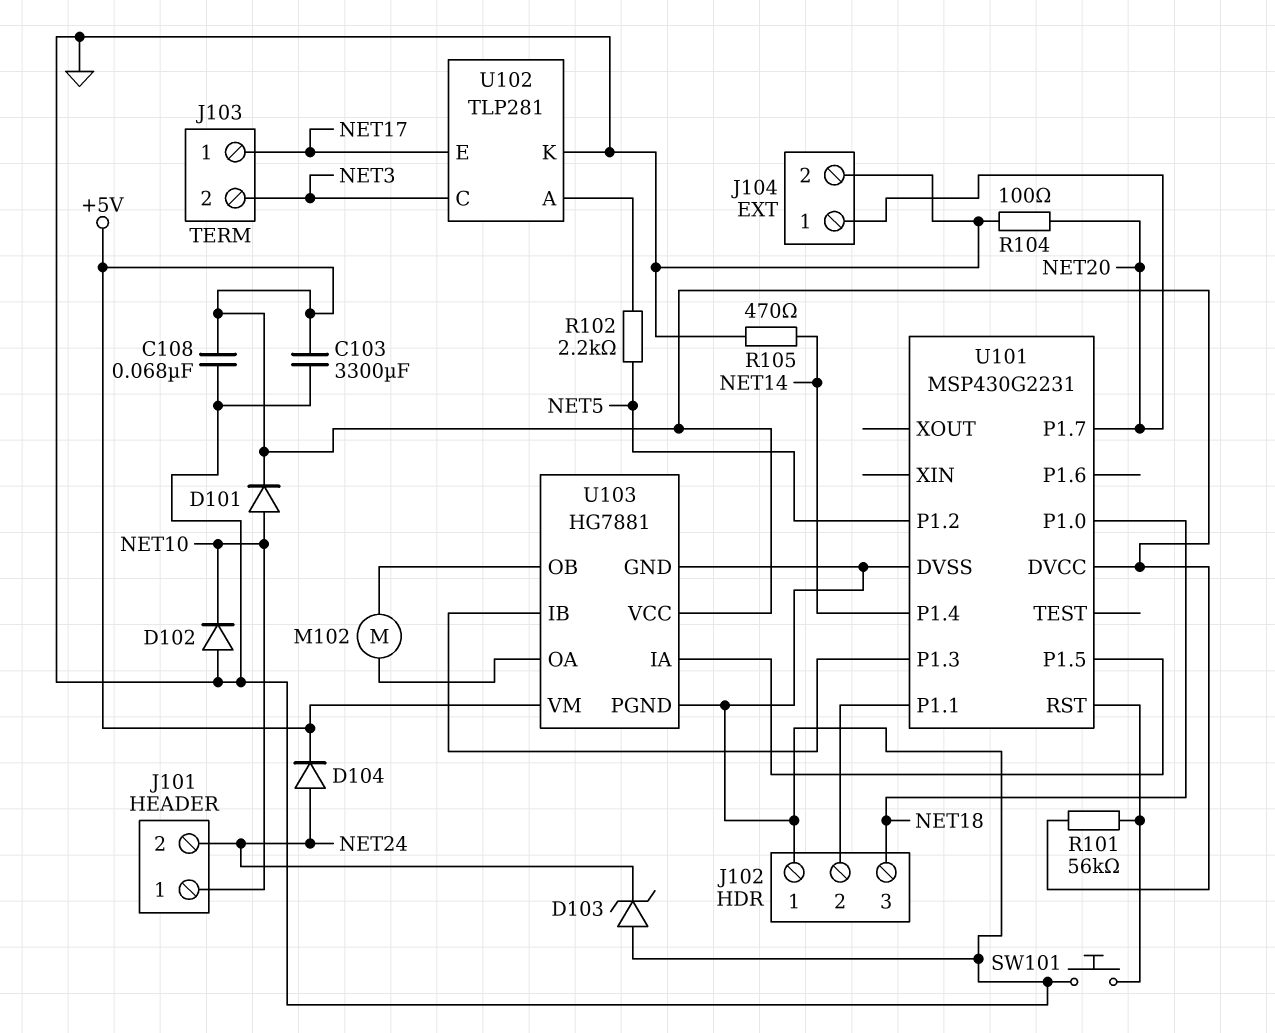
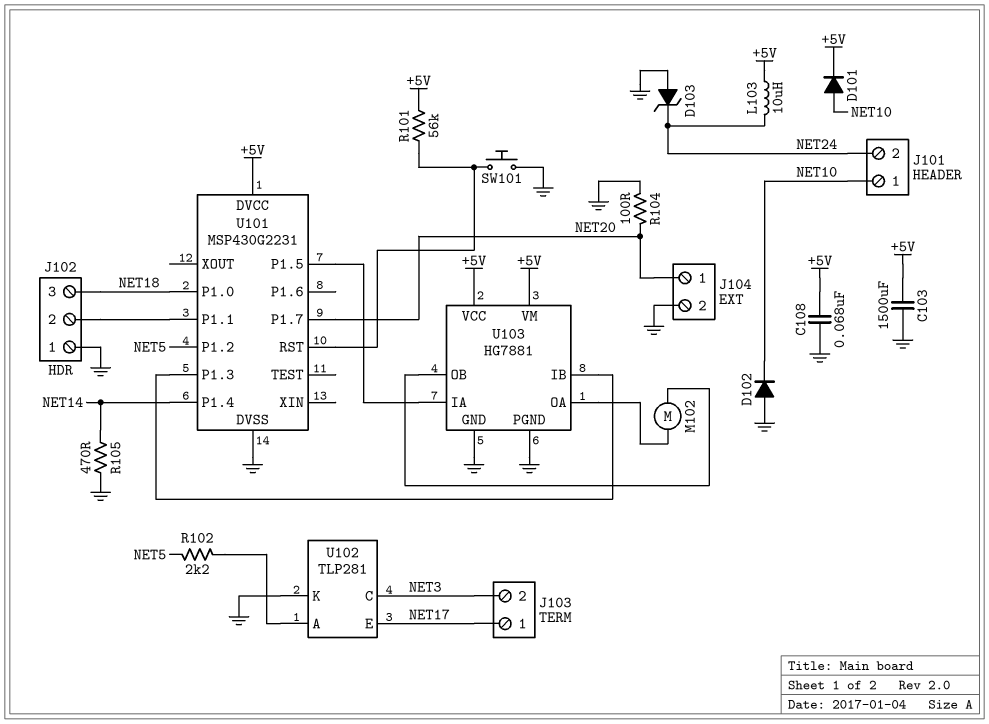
C103: 3300uF (+5V, GND) -> 1500uF (+5V, GND)
D104: diode (A NET24, K +5V) -> none
L103: none -> 10uH (+5V, NET24)

